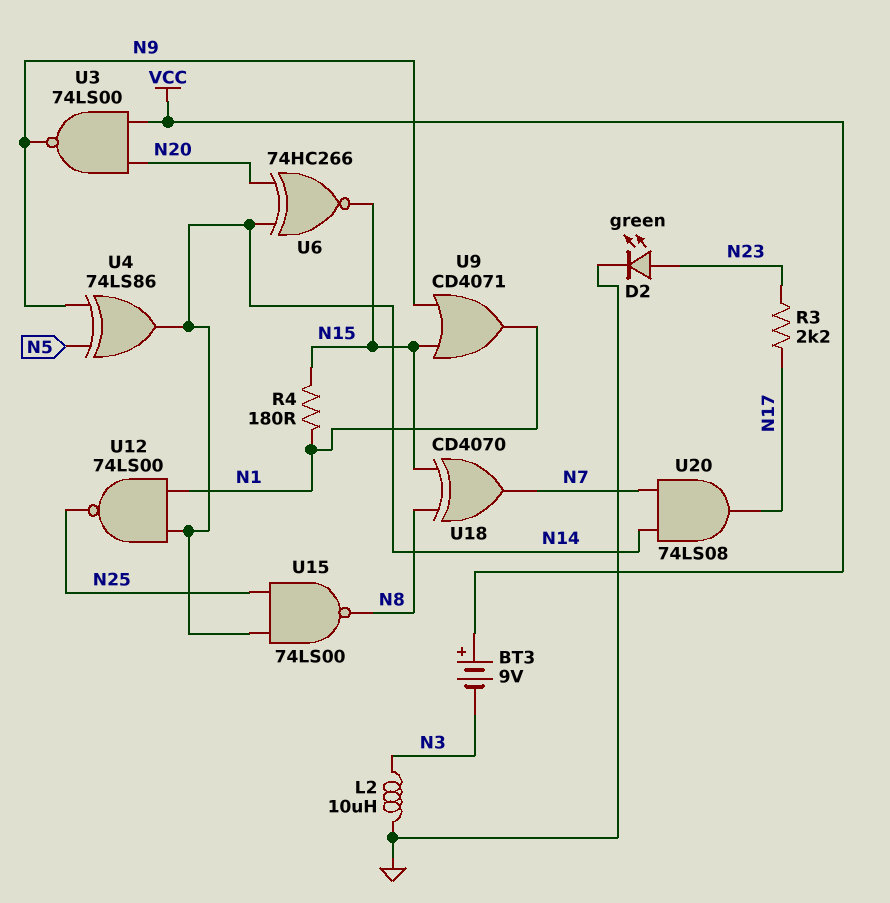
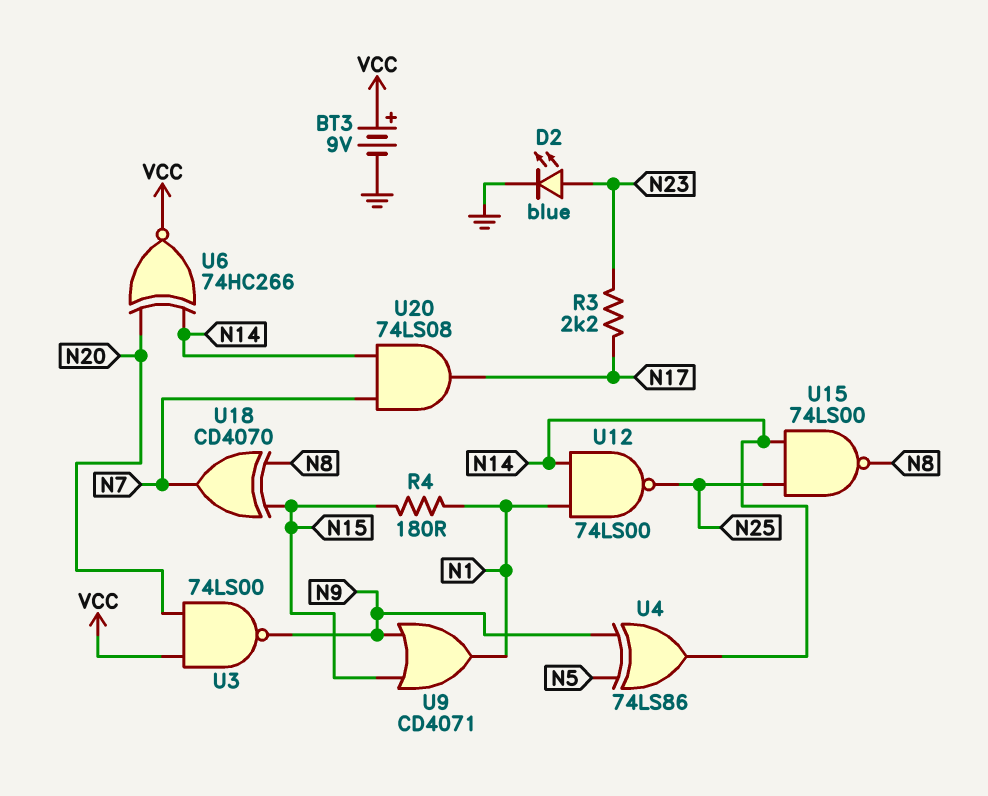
BT3: 9V (plus VCC, minus N3) -> 9V (plus VCC, minus GND)
D2: LED green (A N23, K GND) -> LED blue (A N23, K GND)
L2: 10uH (GND, N3) -> none
U6: XNOR 74HC266 (in N14, in N20, out N15) -> XNOR 74HC266 (in N14, in N20, out VCC)

